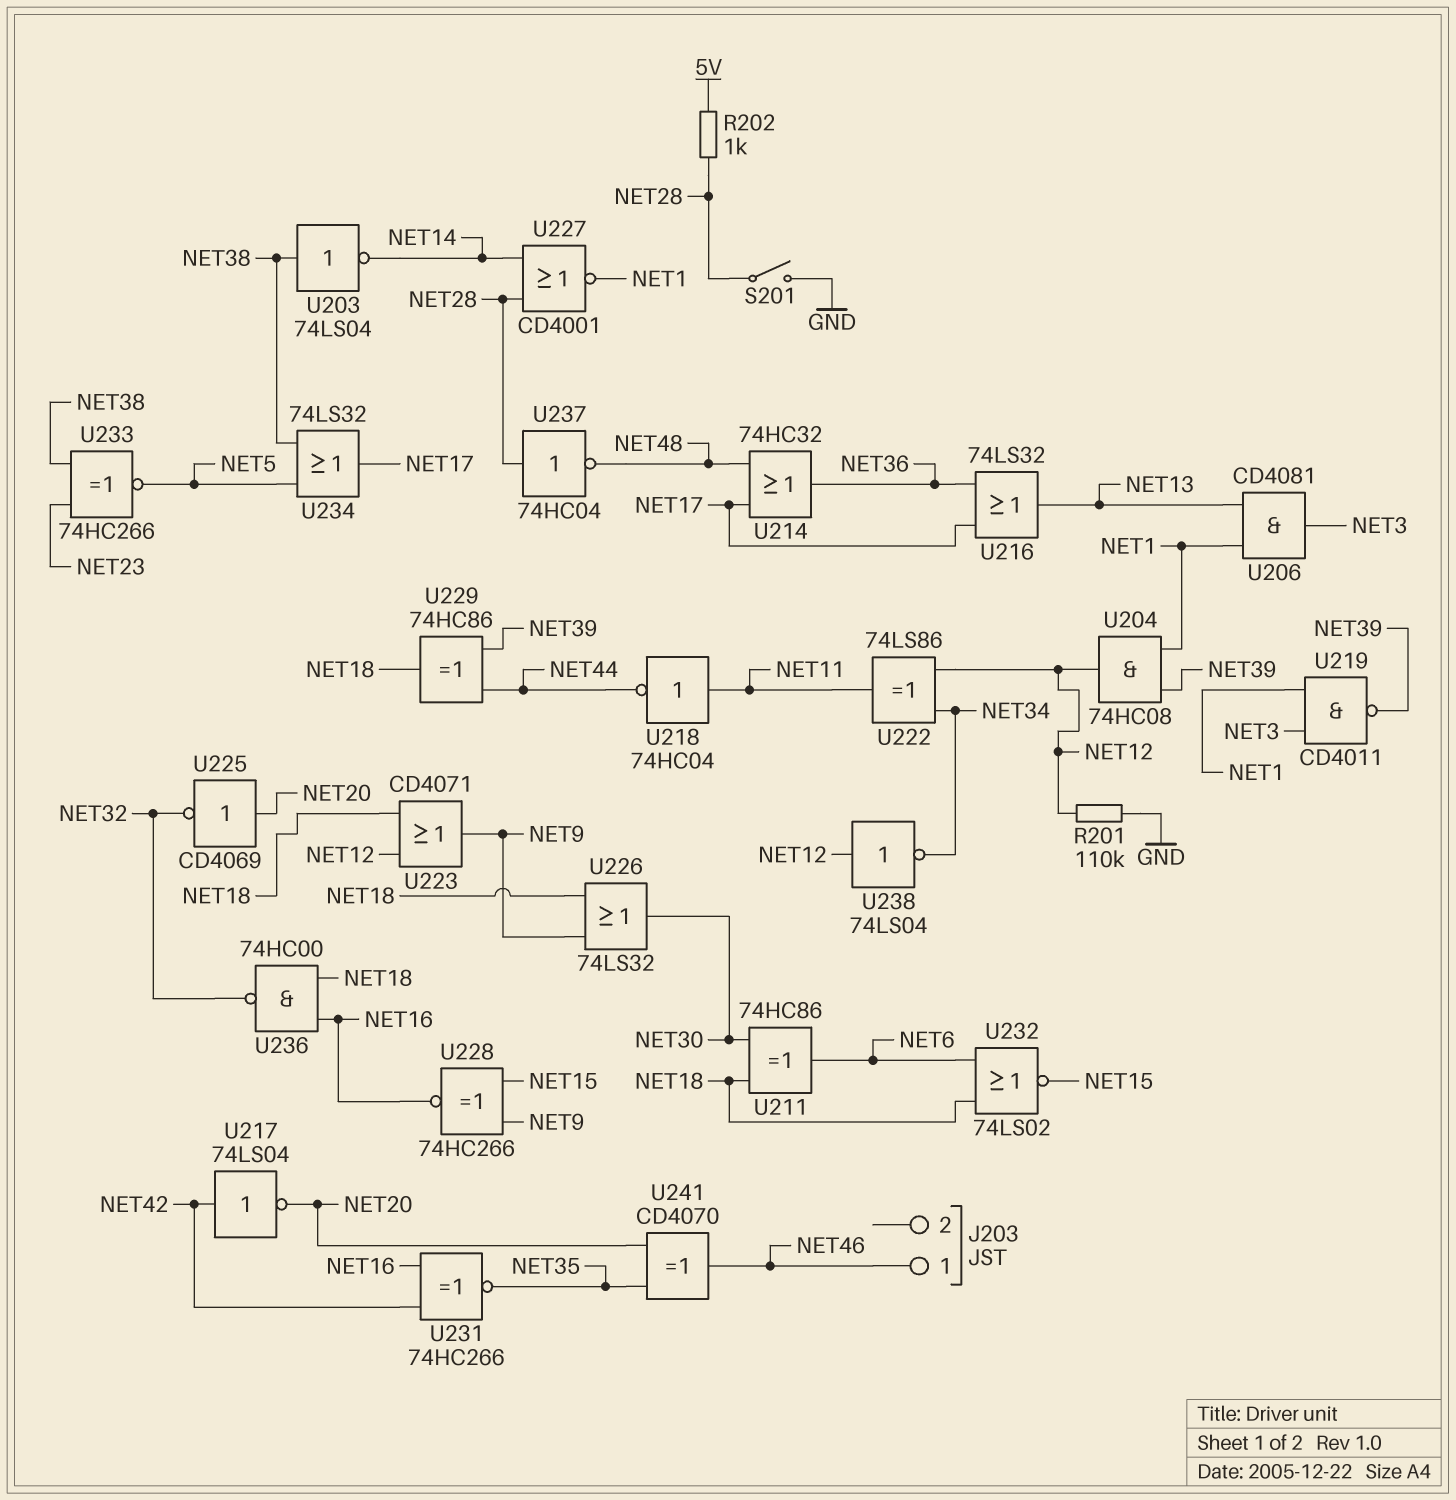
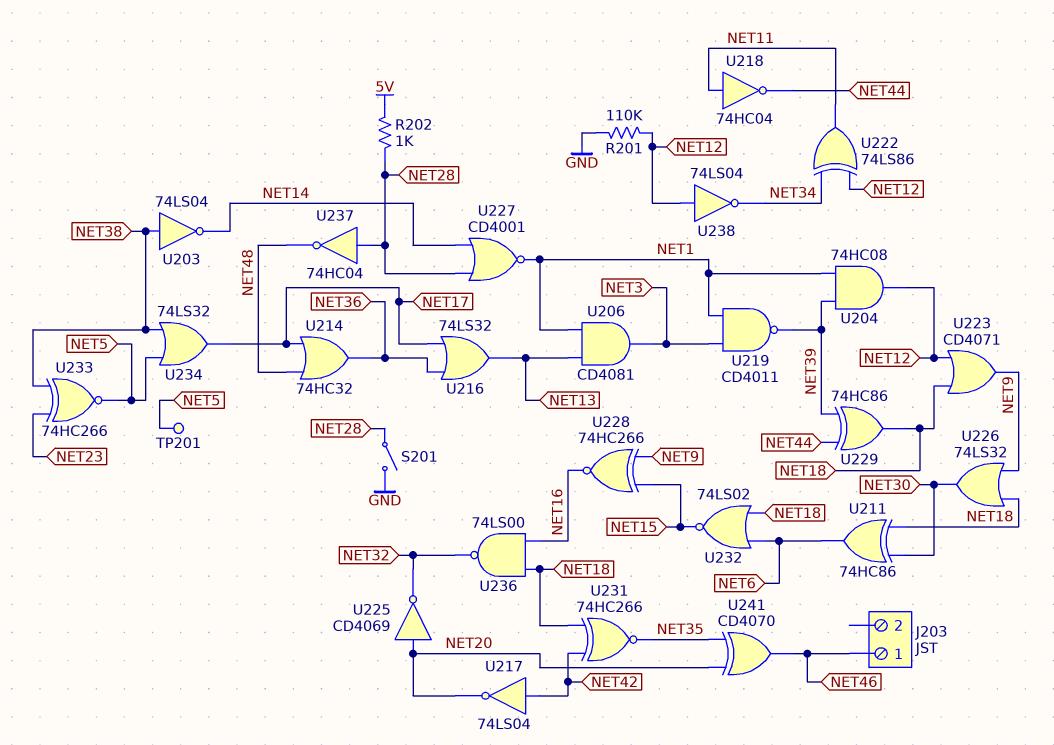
TP201: none -> test point (NET5)
U231: XNOR 74HC266 (in NET16, in NET42, out NET35) -> XNOR 74HC266 (in NET18, in NET42, out NET35)
U236: NAND 74HC00 (in NET16, in NET18, out NET32) -> NAND 74LS00 (in NET16, in NET18, out NET32)

